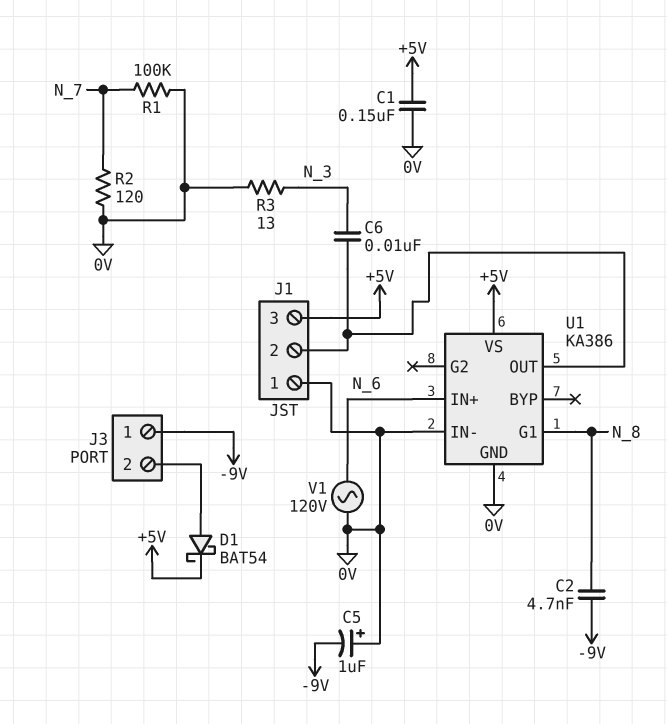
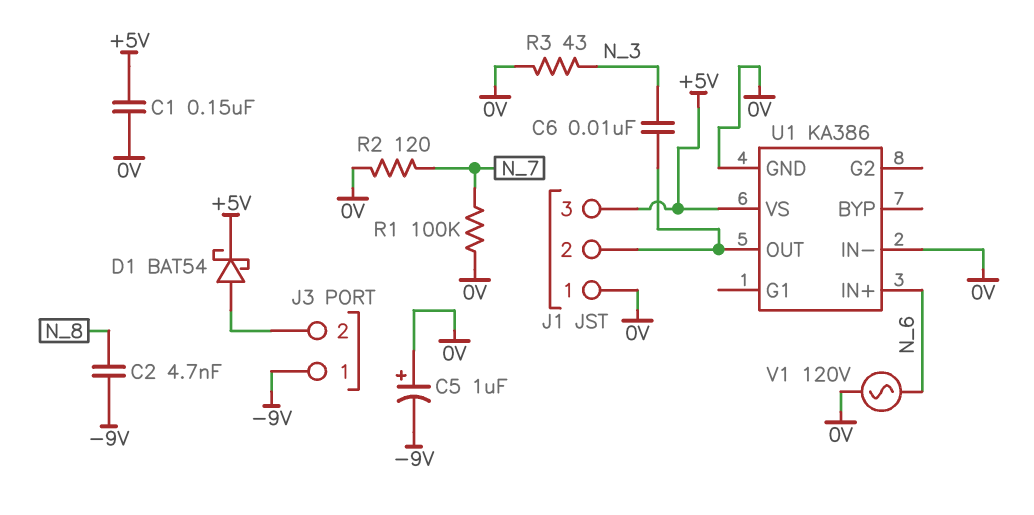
R3: 13 (0V, N_3) -> 43 (0V, N_3)
U1 pin G1: N_8 -> none

